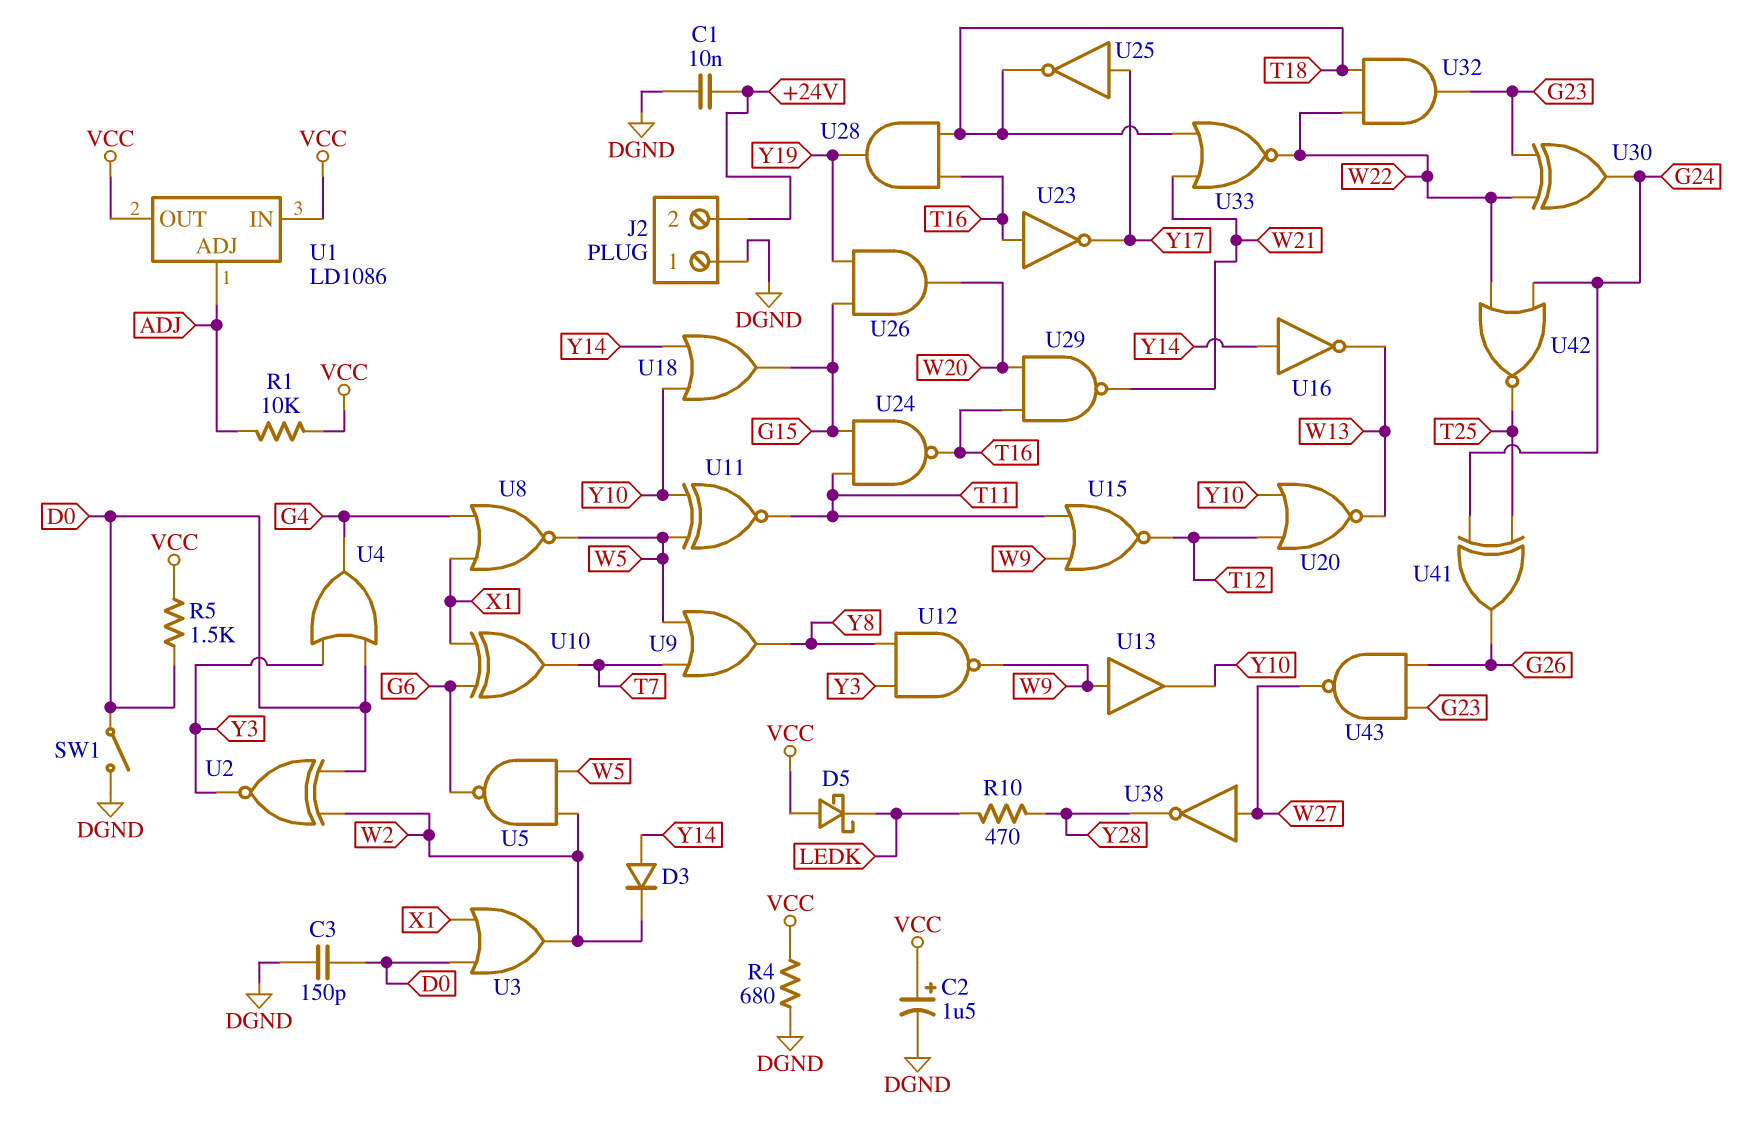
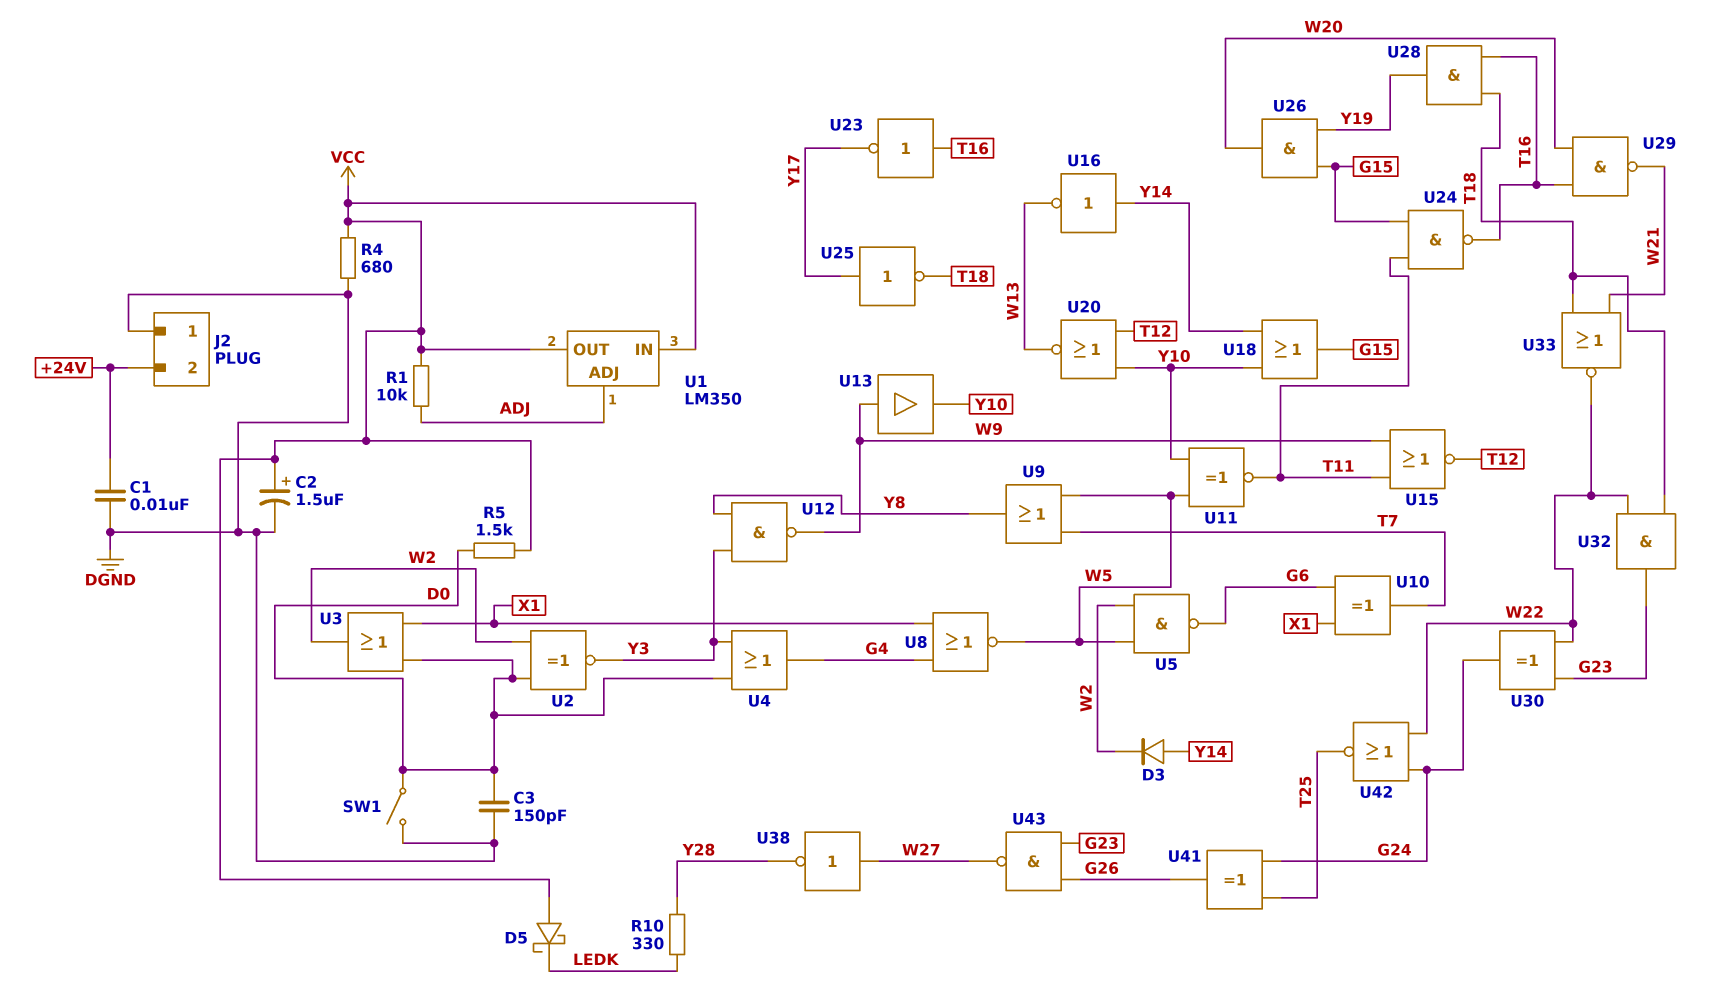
R10: 470 (LEDK, Y28) -> 330 (LEDK, Y28)
U1: LD1086 -> LM350

